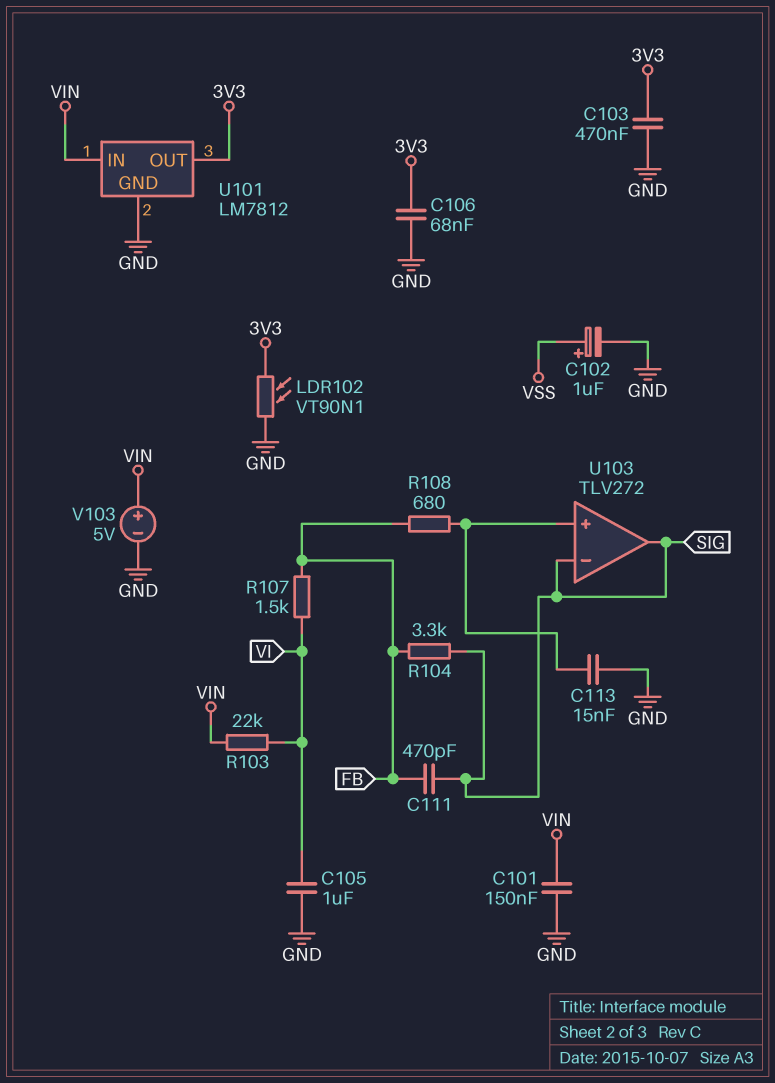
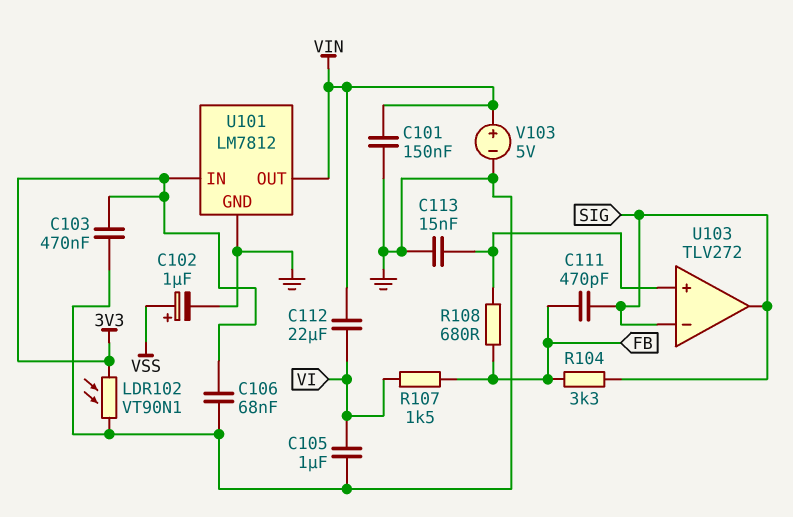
C112: none -> 22uF (VI, VIN)
R103: 22k (VI, VIN) -> none
U101 pin IN: VIN -> 3V3
U101 pin OUT: 3V3 -> VIN

